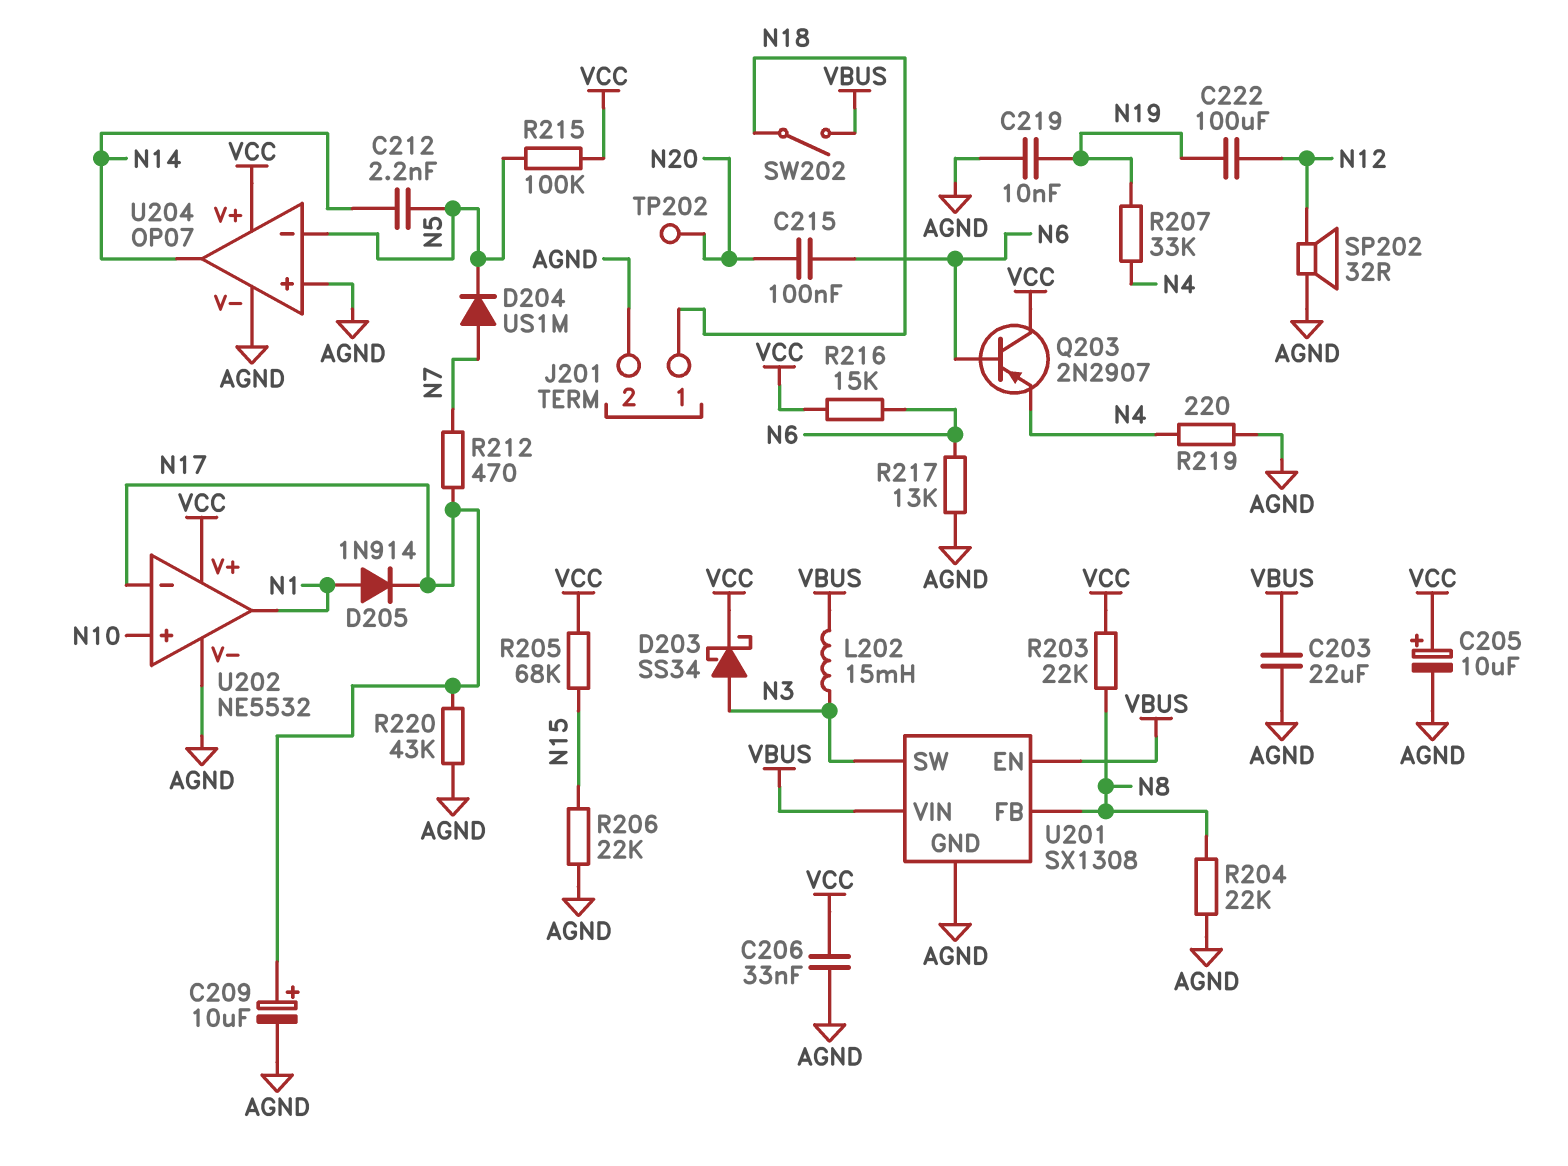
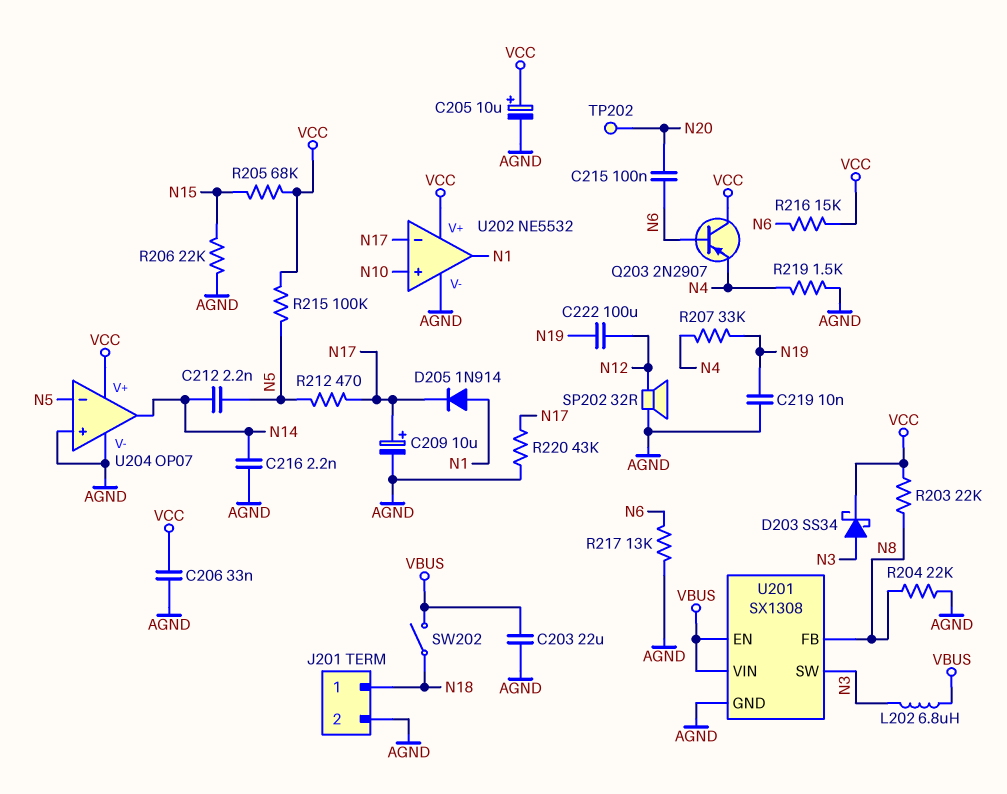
C216: none -> 2.2nF (AGND, N14)
D204: diode US1M (A N7, K N5) -> none
L202: 15mH (N3, VBUS) -> 6.8uH (N3, VBUS)
R212: 470 (N7, N17) -> 470 (N5, N17)
R219: 220 (AGND, N4) -> 1.5k (AGND, N4)

